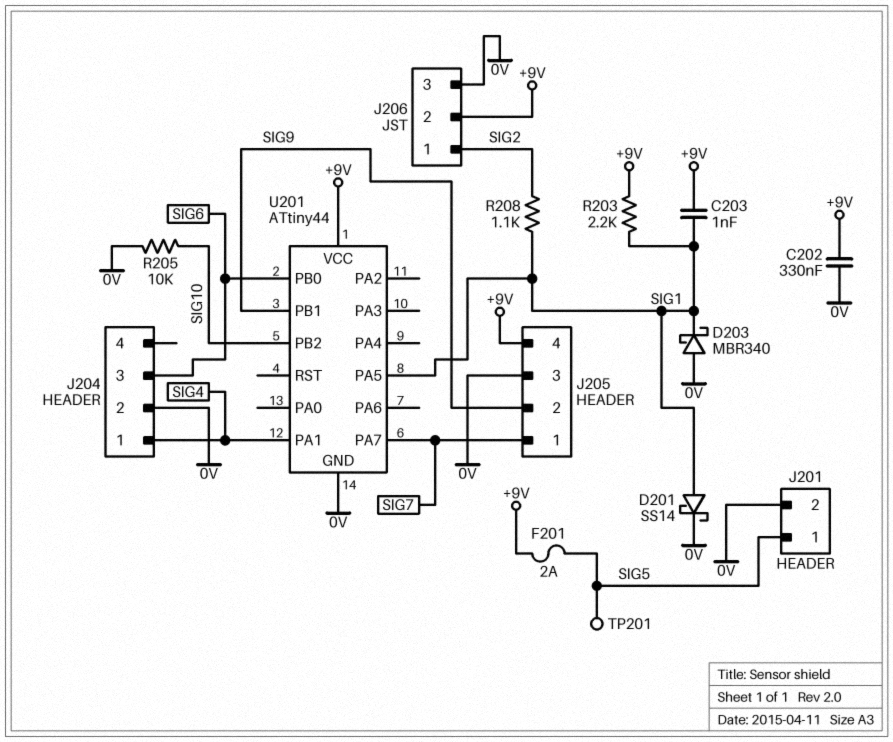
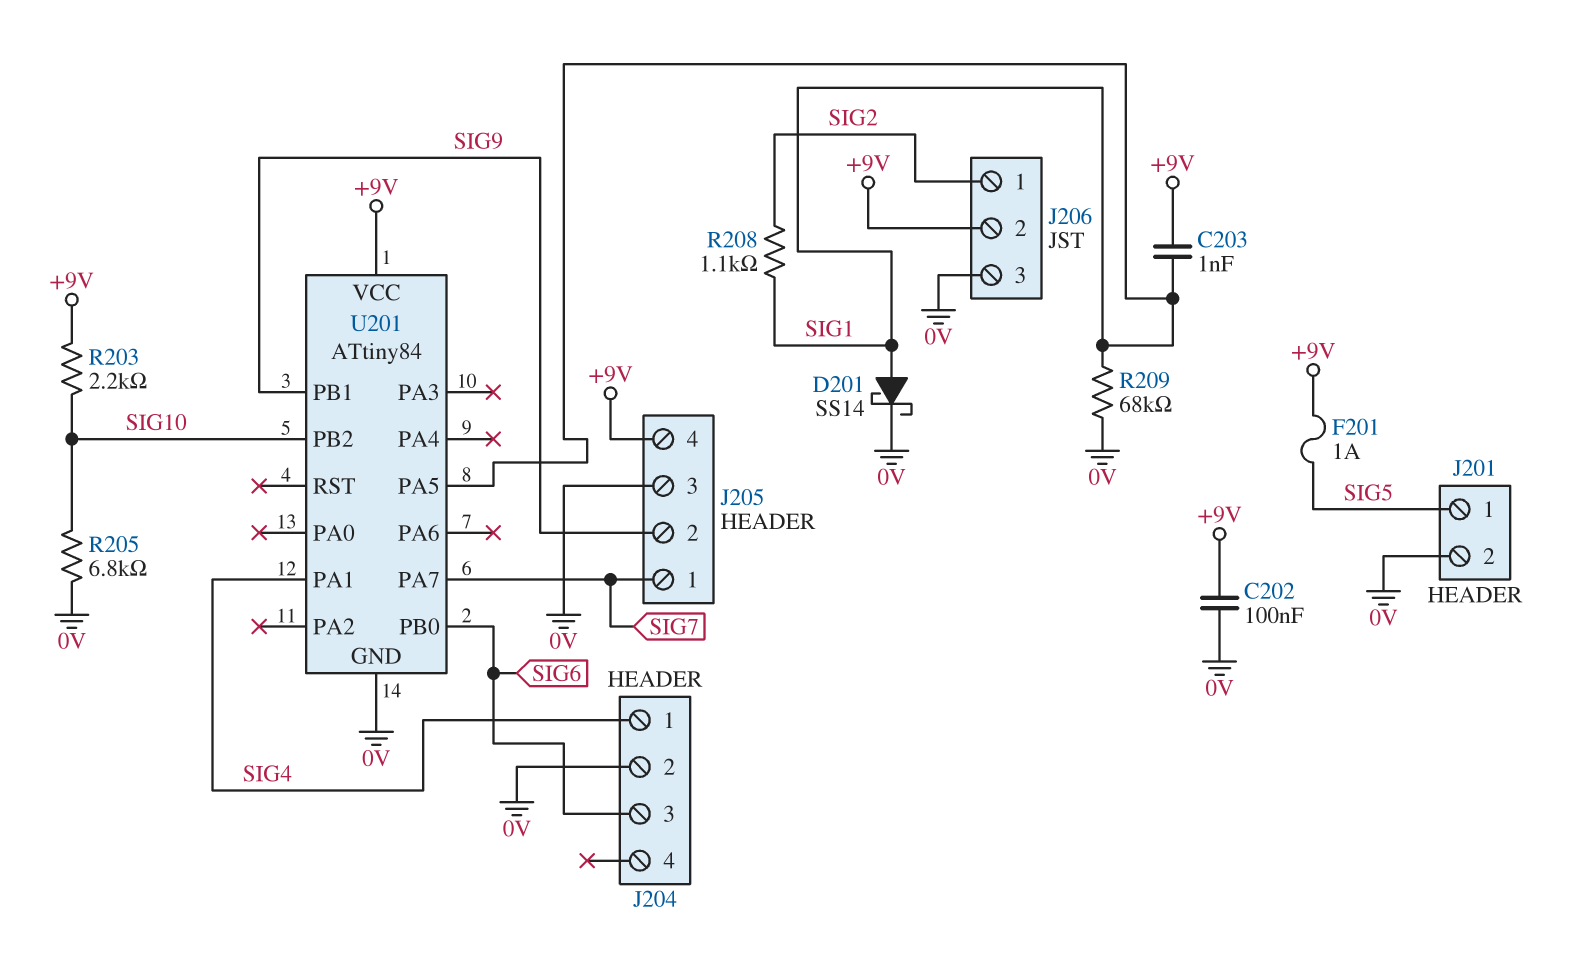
C202: 330nF (+9V, 0V) -> 100nF (+9V, 0V)
D203: schottky MBR340 (A 0V, K SIG1) -> none
F201: 2A (+9V, SIG5) -> 1A (+9V, SIG5)
R203: 2.2k (+9V, SIG1) -> 2.2k (+9V, SIG10)
R205: 10k (0V, SIG10) -> 6.8k (0V, SIG10)
R209: none -> 68k (0V, SIG1)
TP201: test point (SIG5) -> none
U201: ATtiny44 -> ATtiny84

